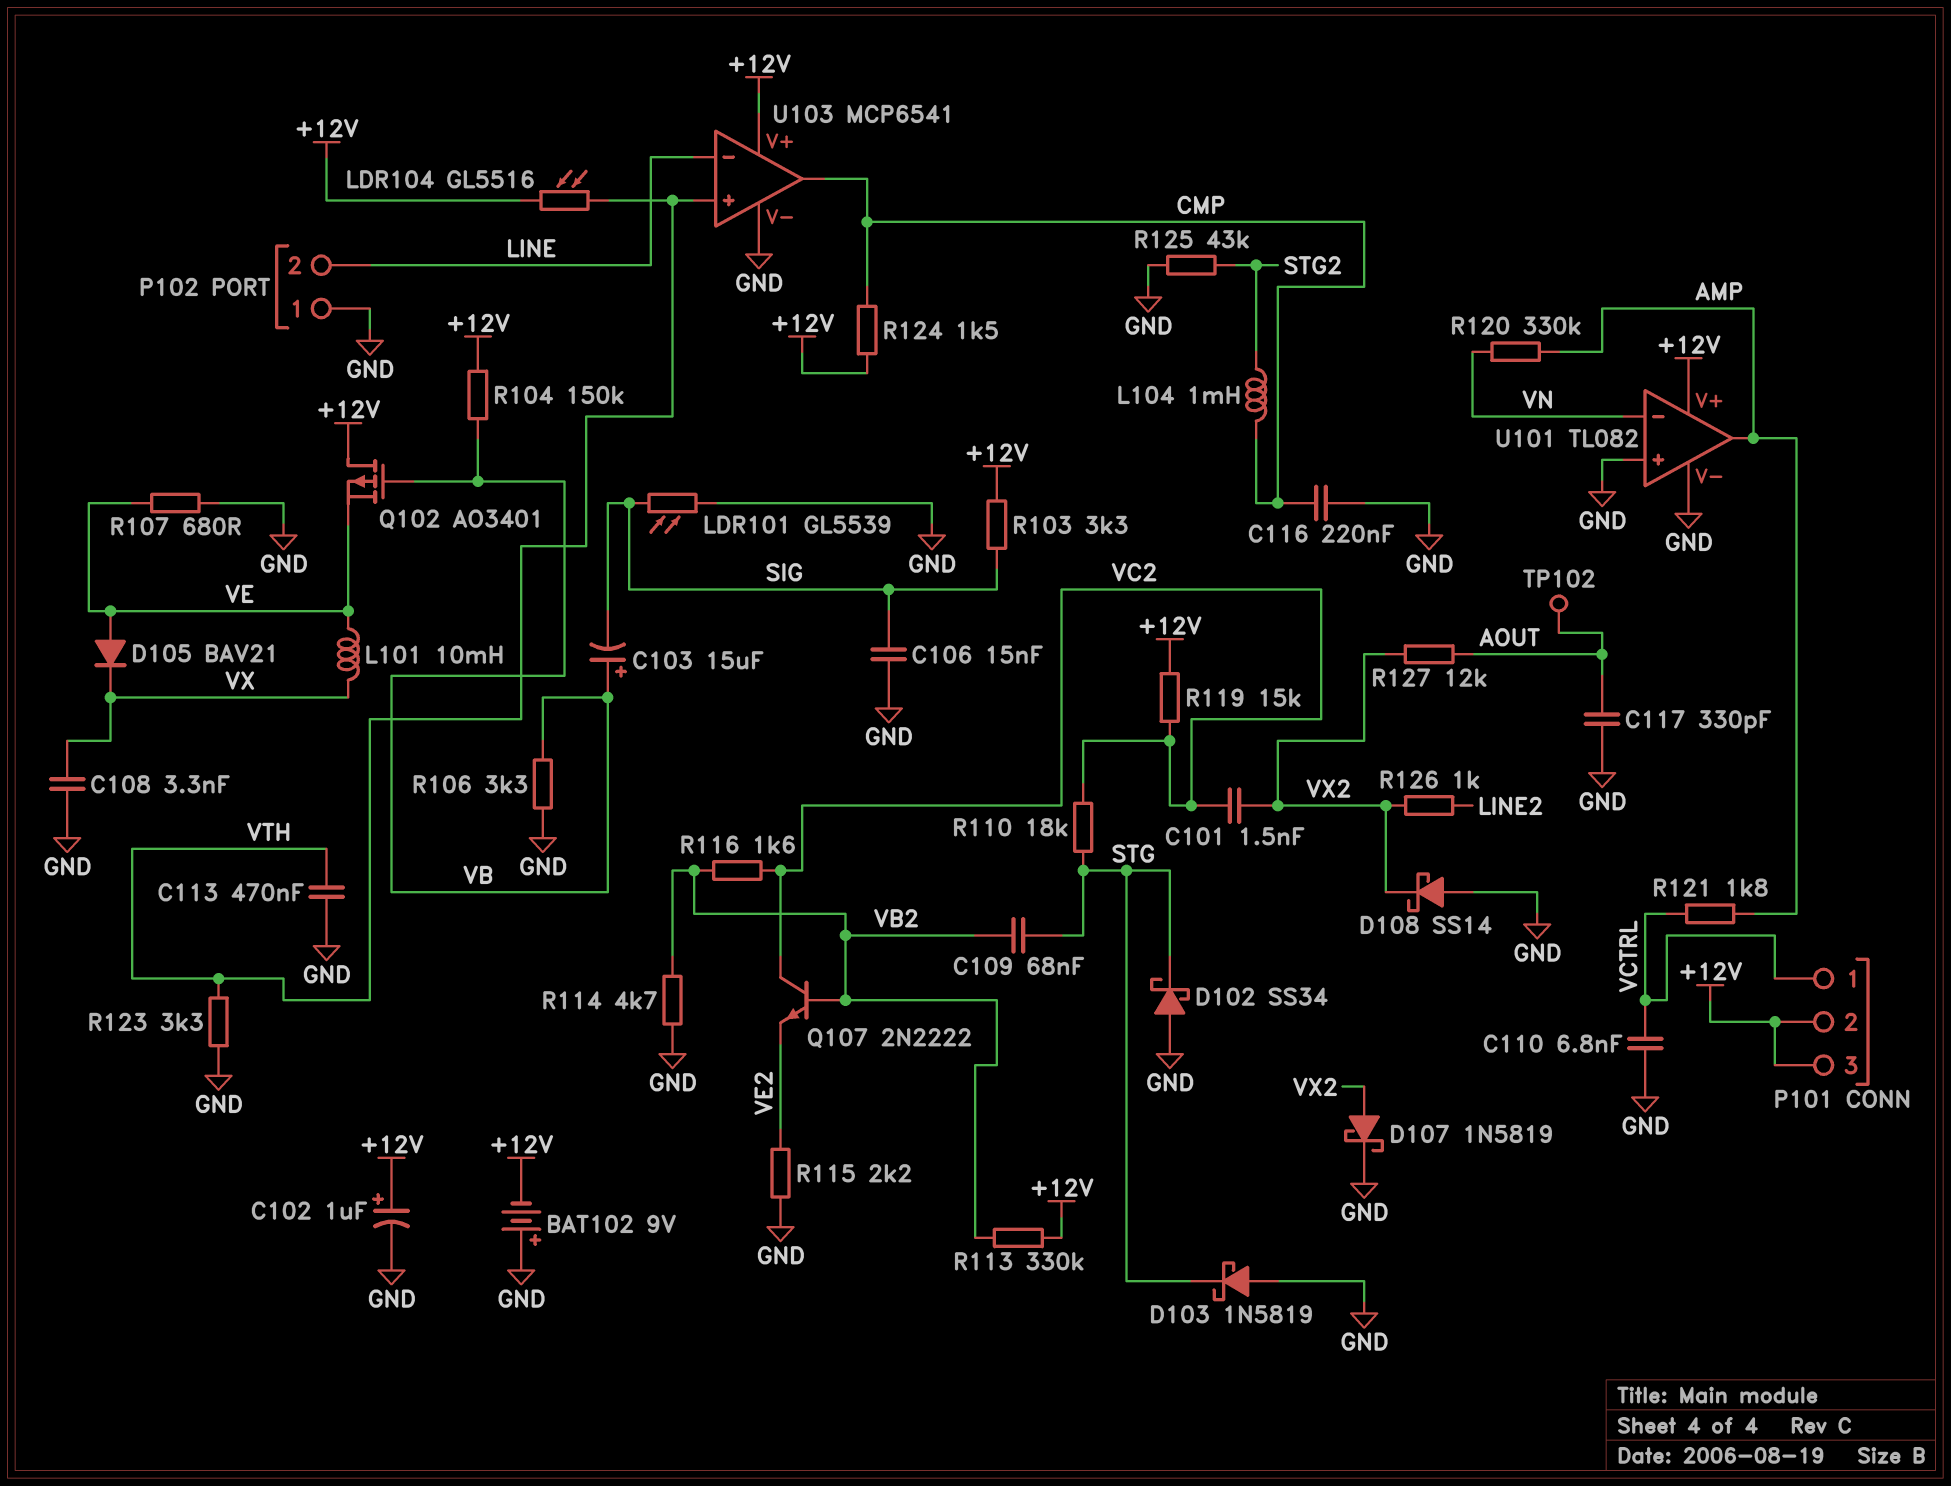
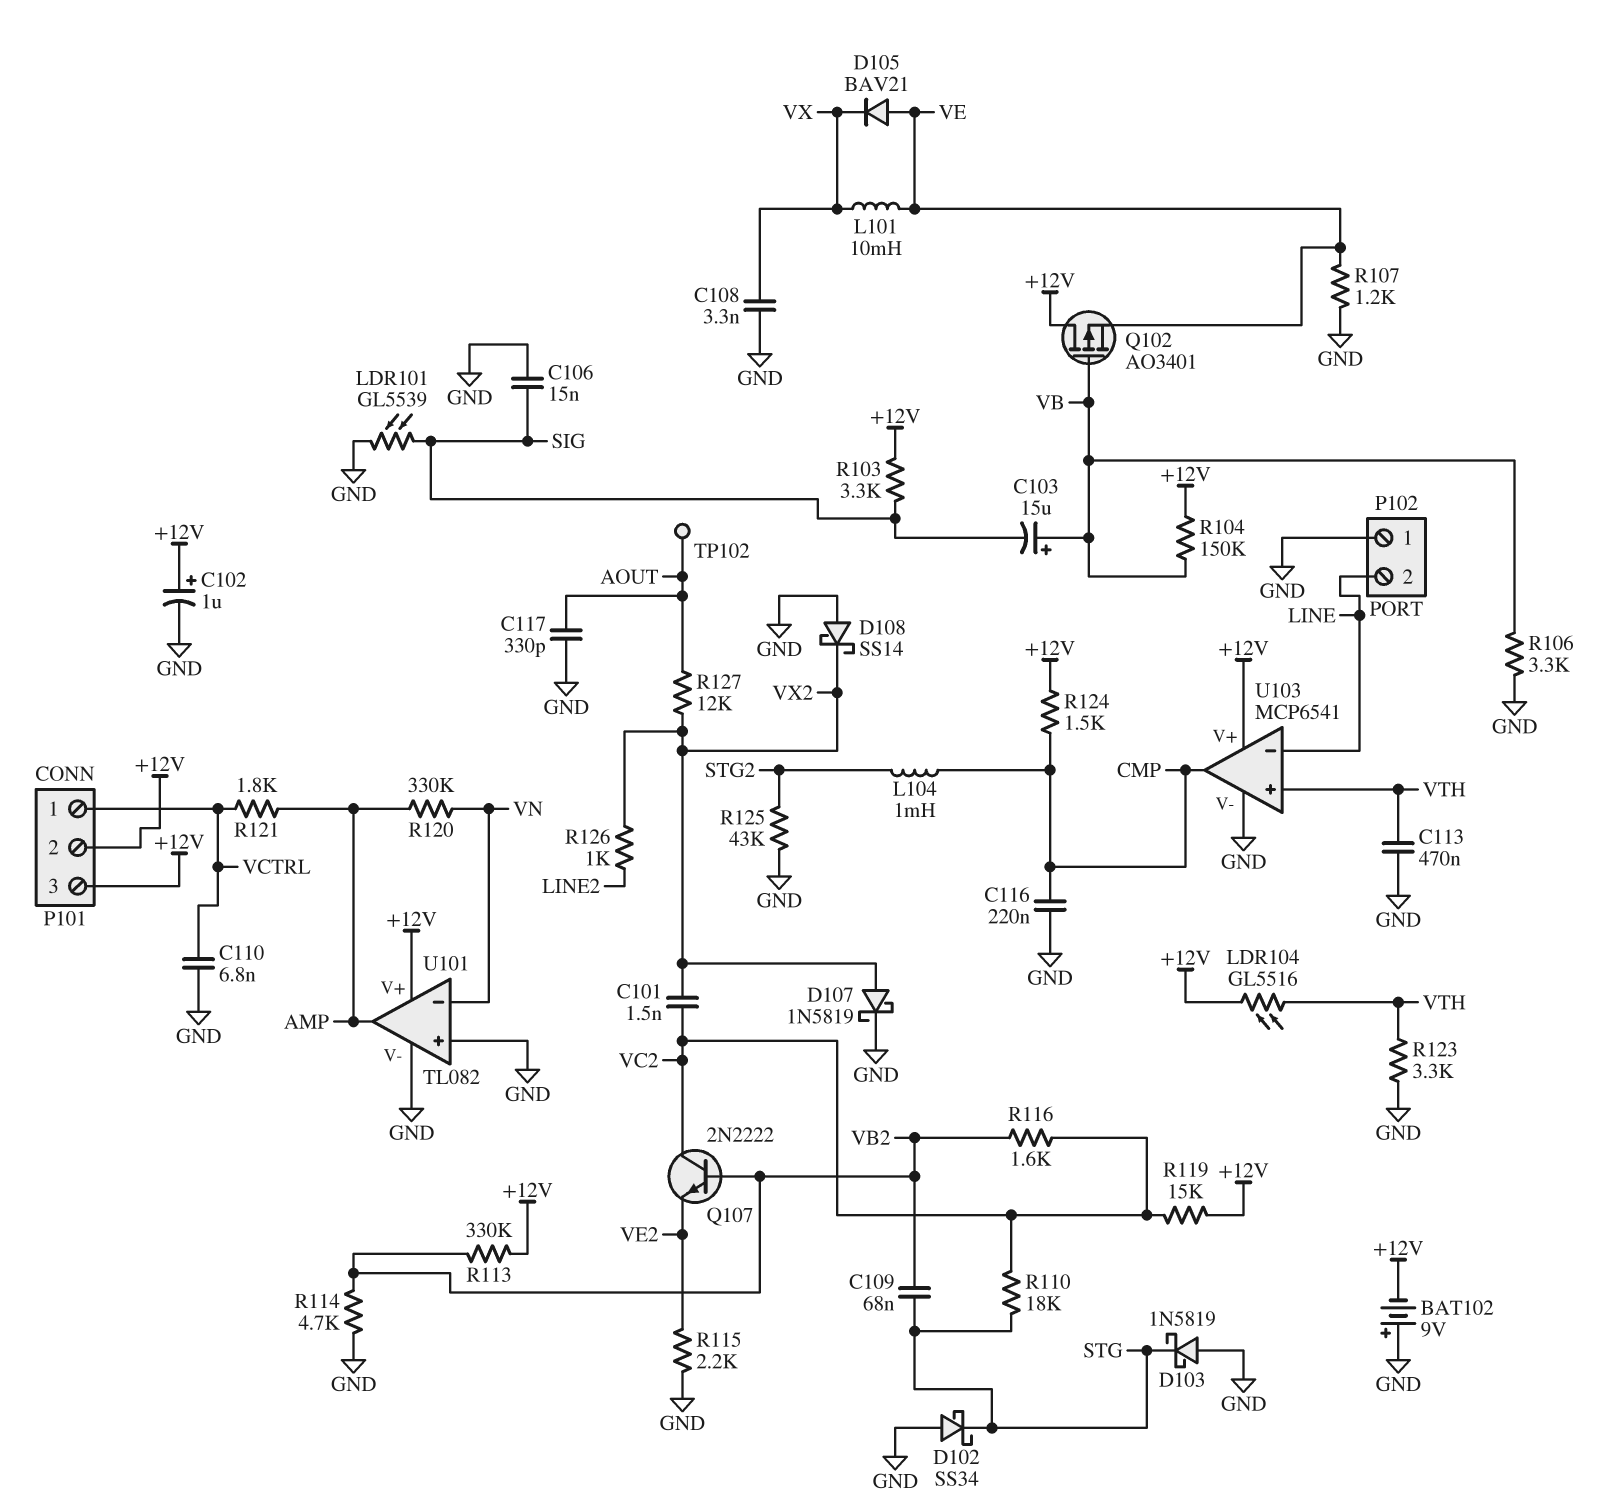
R107: 680 (GND, VE) -> 1.2k (GND, VE)

